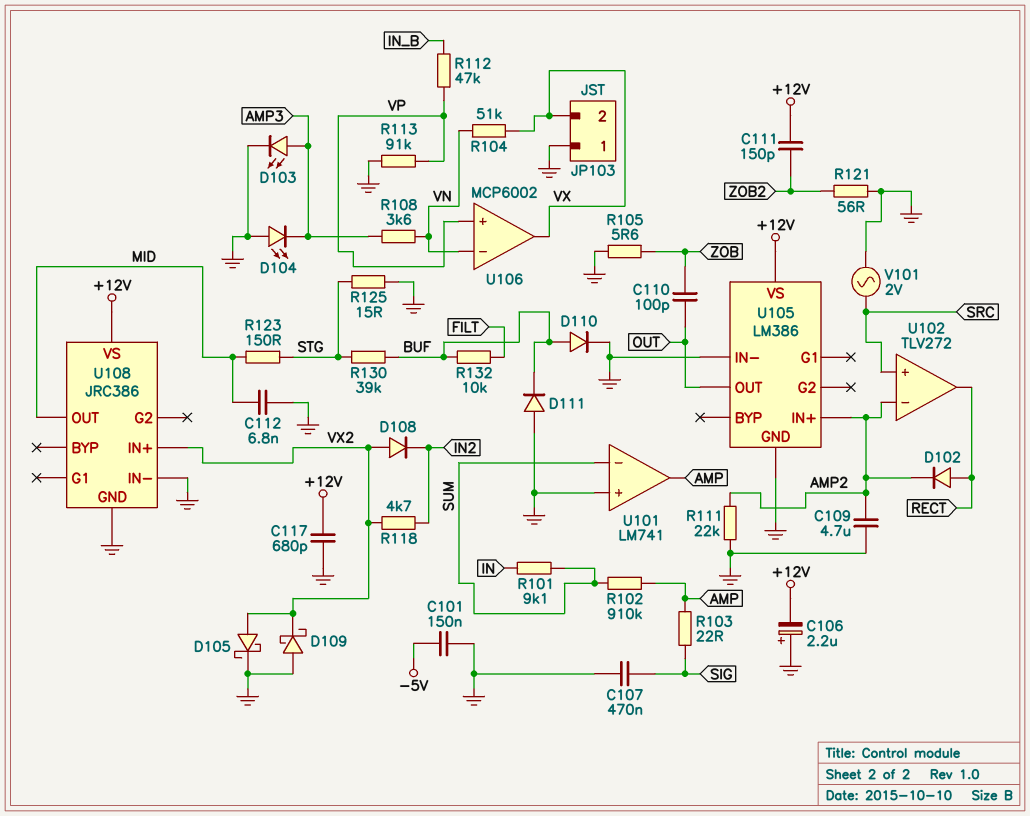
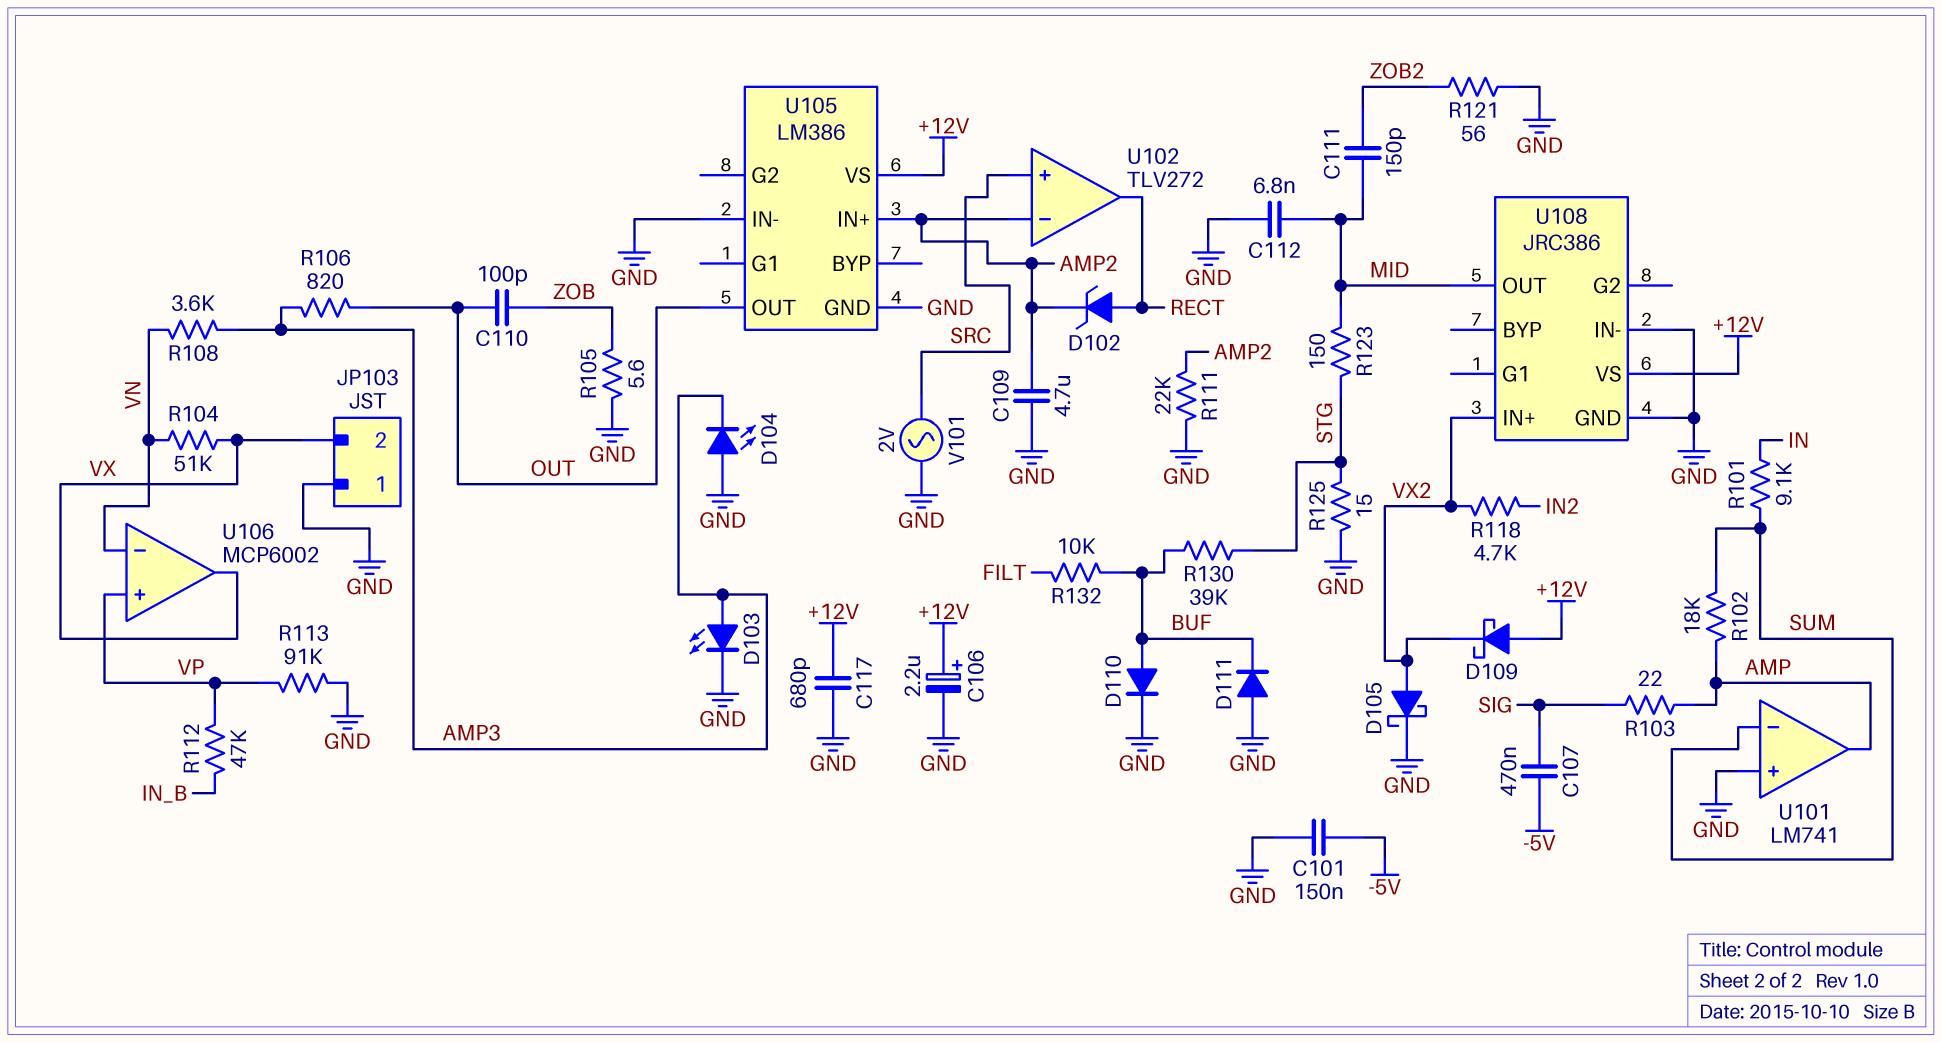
C106: 2.2uF (plus GND, minus +12V) -> 2.2uF (plus +12V, minus GND)
C107: 470nF (GND, SIG) -> 470nF (-5V, SIG)
C111: 150pF (+12V, ZOB2) -> 150pF (MID, ZOB2)
D102: diode (A RECT, K AMP2) -> zener (A RECT, K AMP2)
D108: diode (A VX2, K IN2) -> none
D109: schottky (A GND, K VX2) -> schottky (A +12V, K VX2)
R102: 910k (AMP, SUM) -> 18k (AMP, SUM)
R106: none -> 820 (AMP3, OUT)

